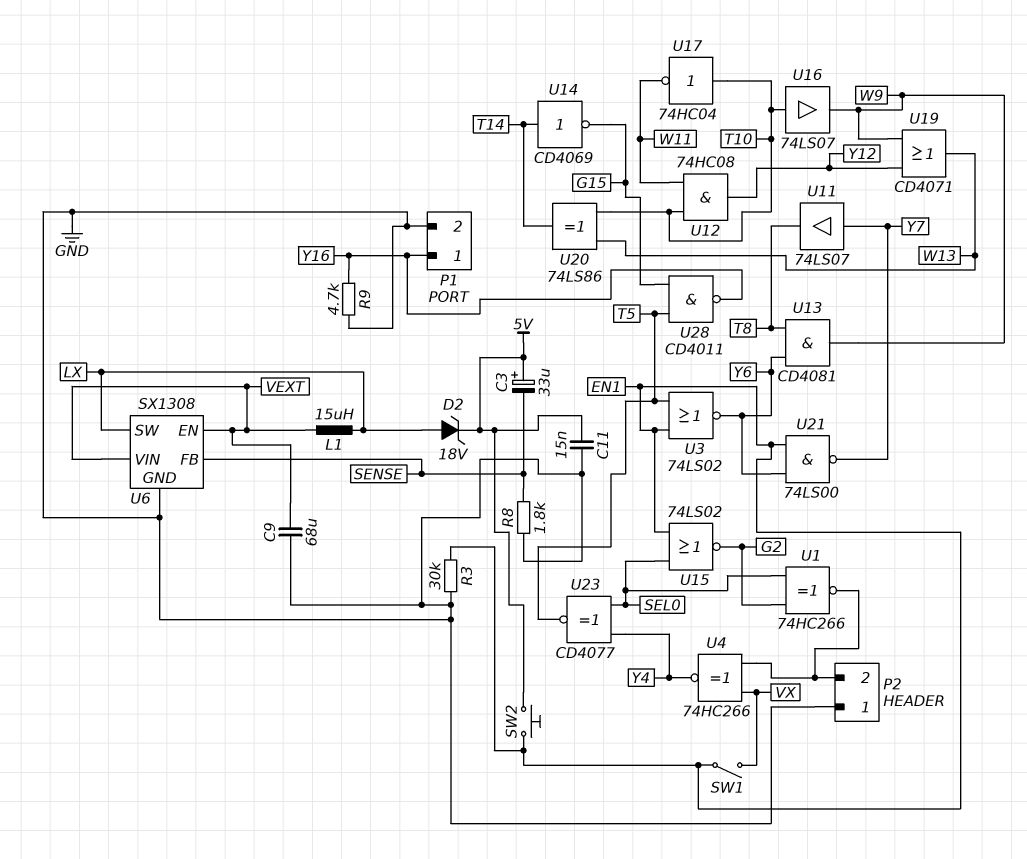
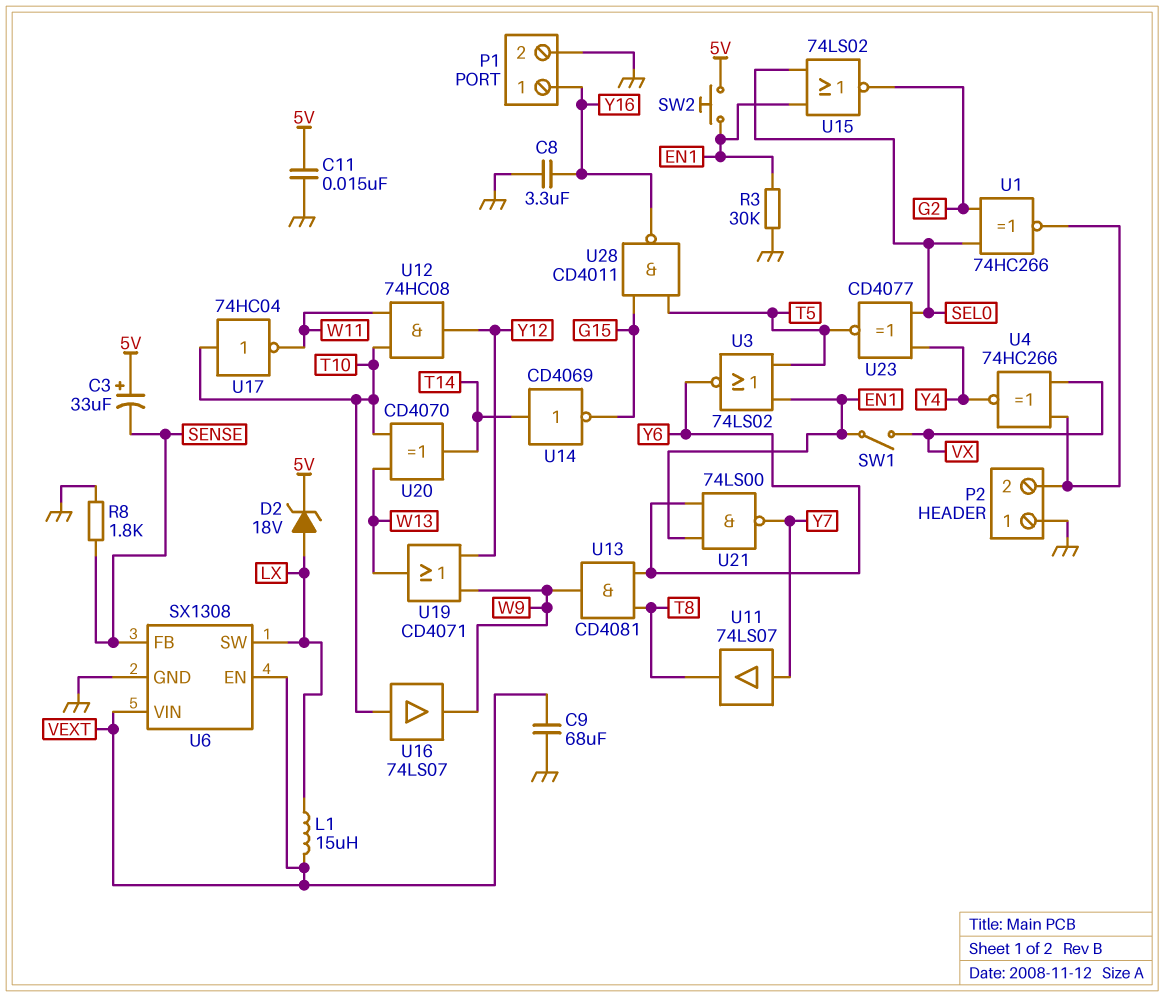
C8: none -> 3.3uF (GND, Y16)
R9: 4.7k (GND, Y16) -> none
U20: XOR 74LS86 (in T10, in W13, out T14) -> XOR CD4070 (in T10, in W13, out T14)

